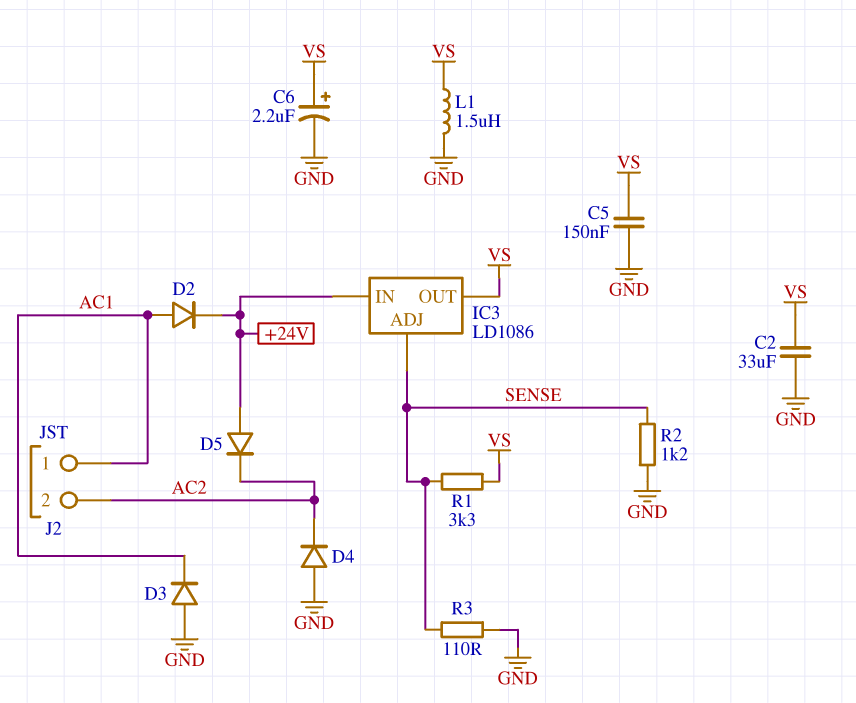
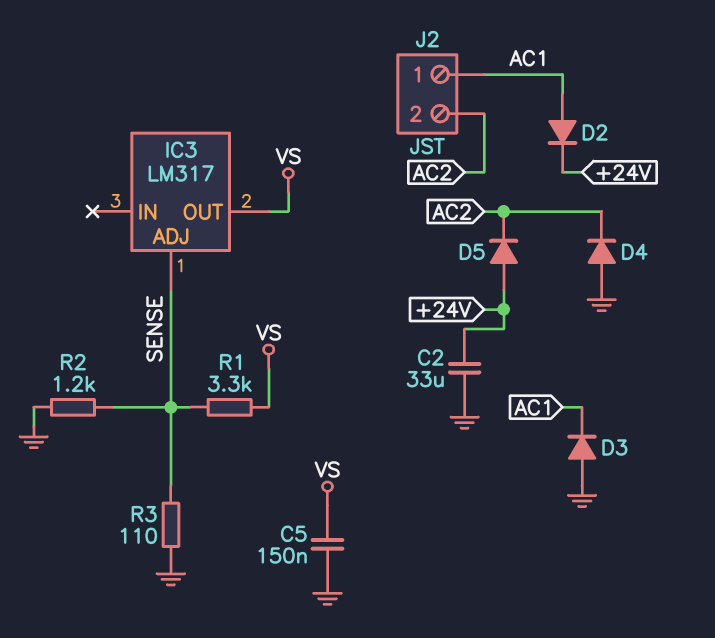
C2: 33uF (GND, VS) -> 33uF (+24V, GND)
C6: 2.2uF (plus VS, minus GND) -> none
IC3: LD1086 -> LM317
IC3 pin IN: +24V -> none
L1: 1.5uH (GND, VS) -> none

